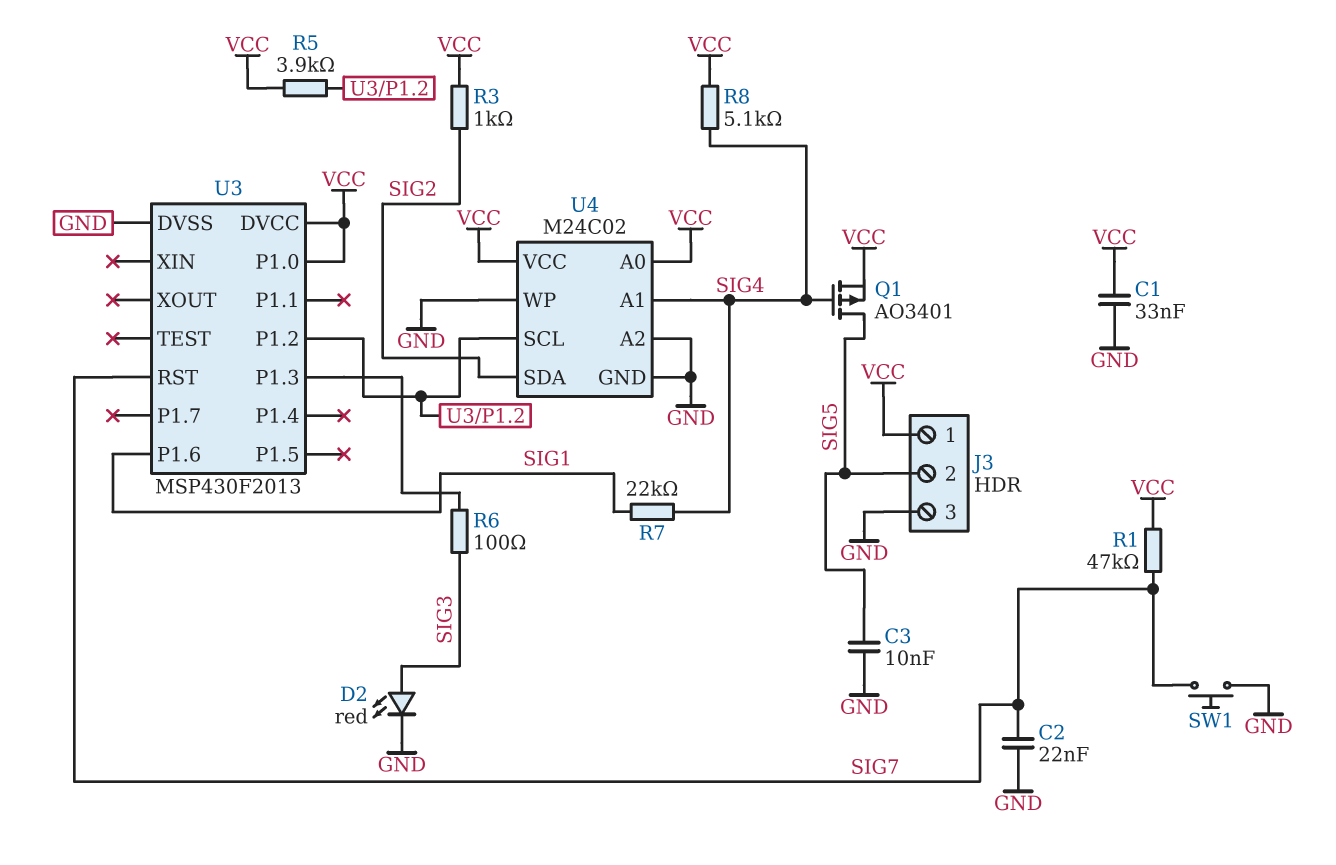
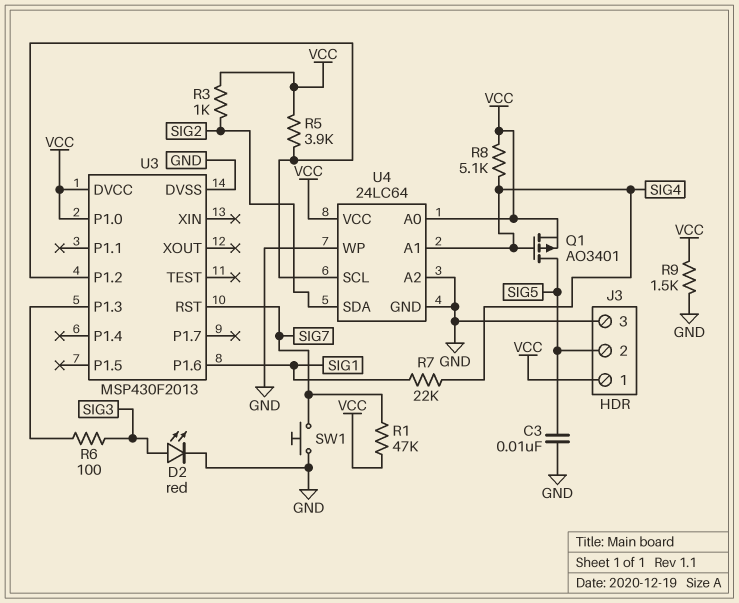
C1: 33nF (GND, VCC) -> none
C2: 22nF (GND, SIG7) -> none
R9: none -> 1.5k (GND, VCC)
U4: M24C02 -> 24LC64

